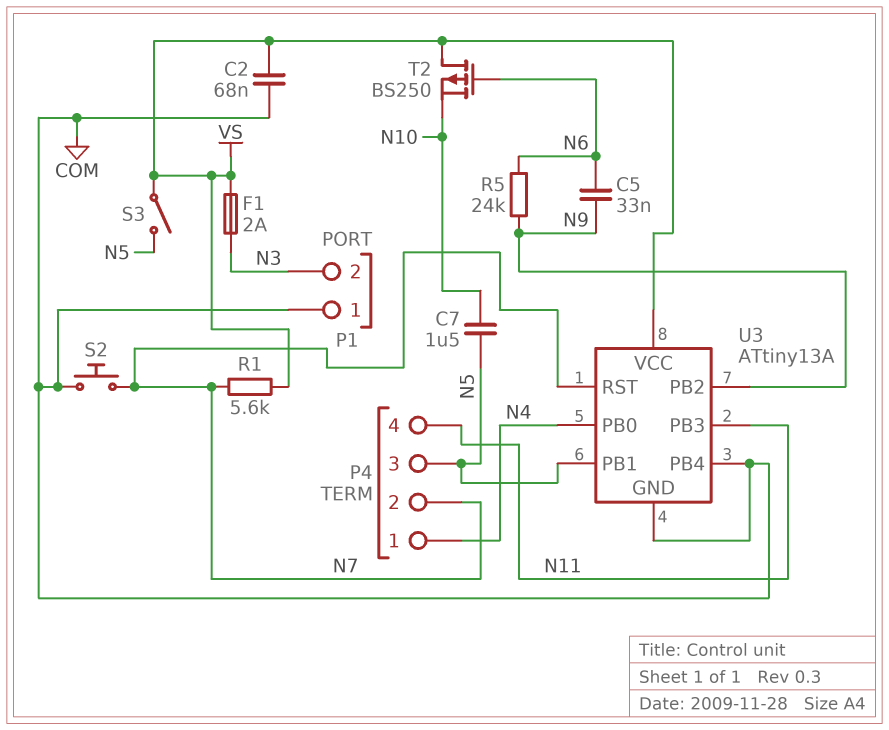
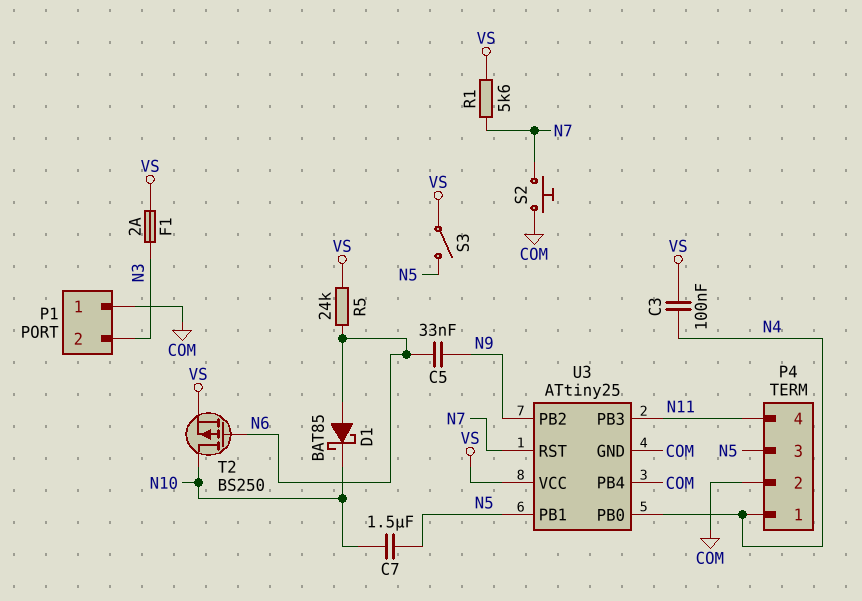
C2: 68nF (COM, VS) -> none
C3: none -> 100nF (N4, VS)
D1: none -> schottky BAT85 (A N6, K N10)
P4 pin 2: N7 -> COM
R5: 24k (N6, N9) -> 24k (N6, VS)
T2: PMOS BS250 (G N6, D VS, S N10) -> PMOS BS250 (G N6, D N10, S VS)
U3: ATtiny13A -> ATtiny25

